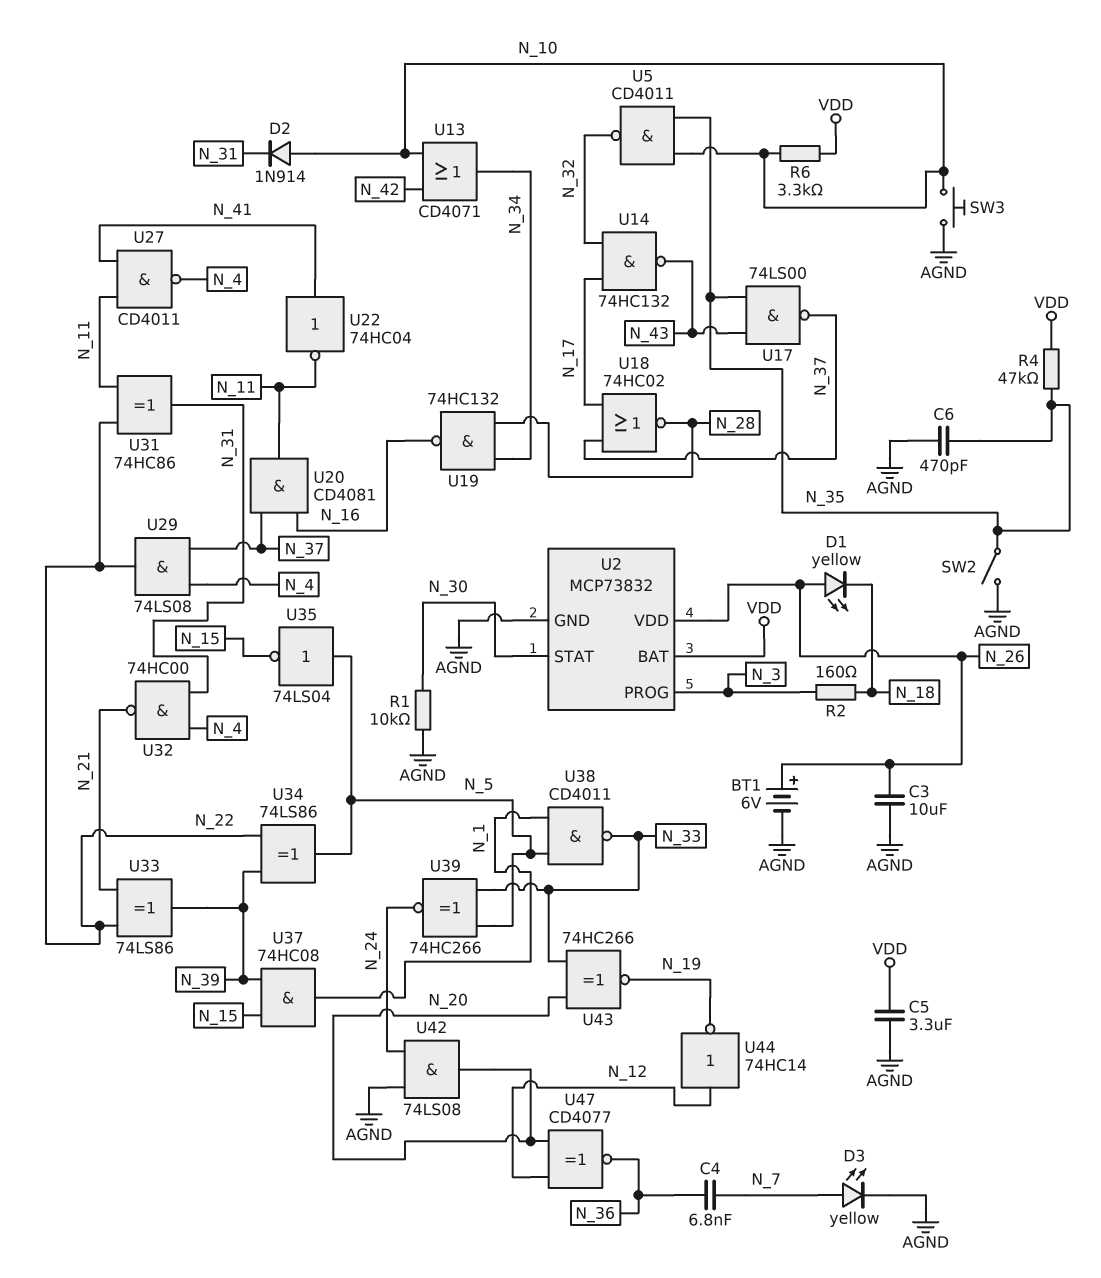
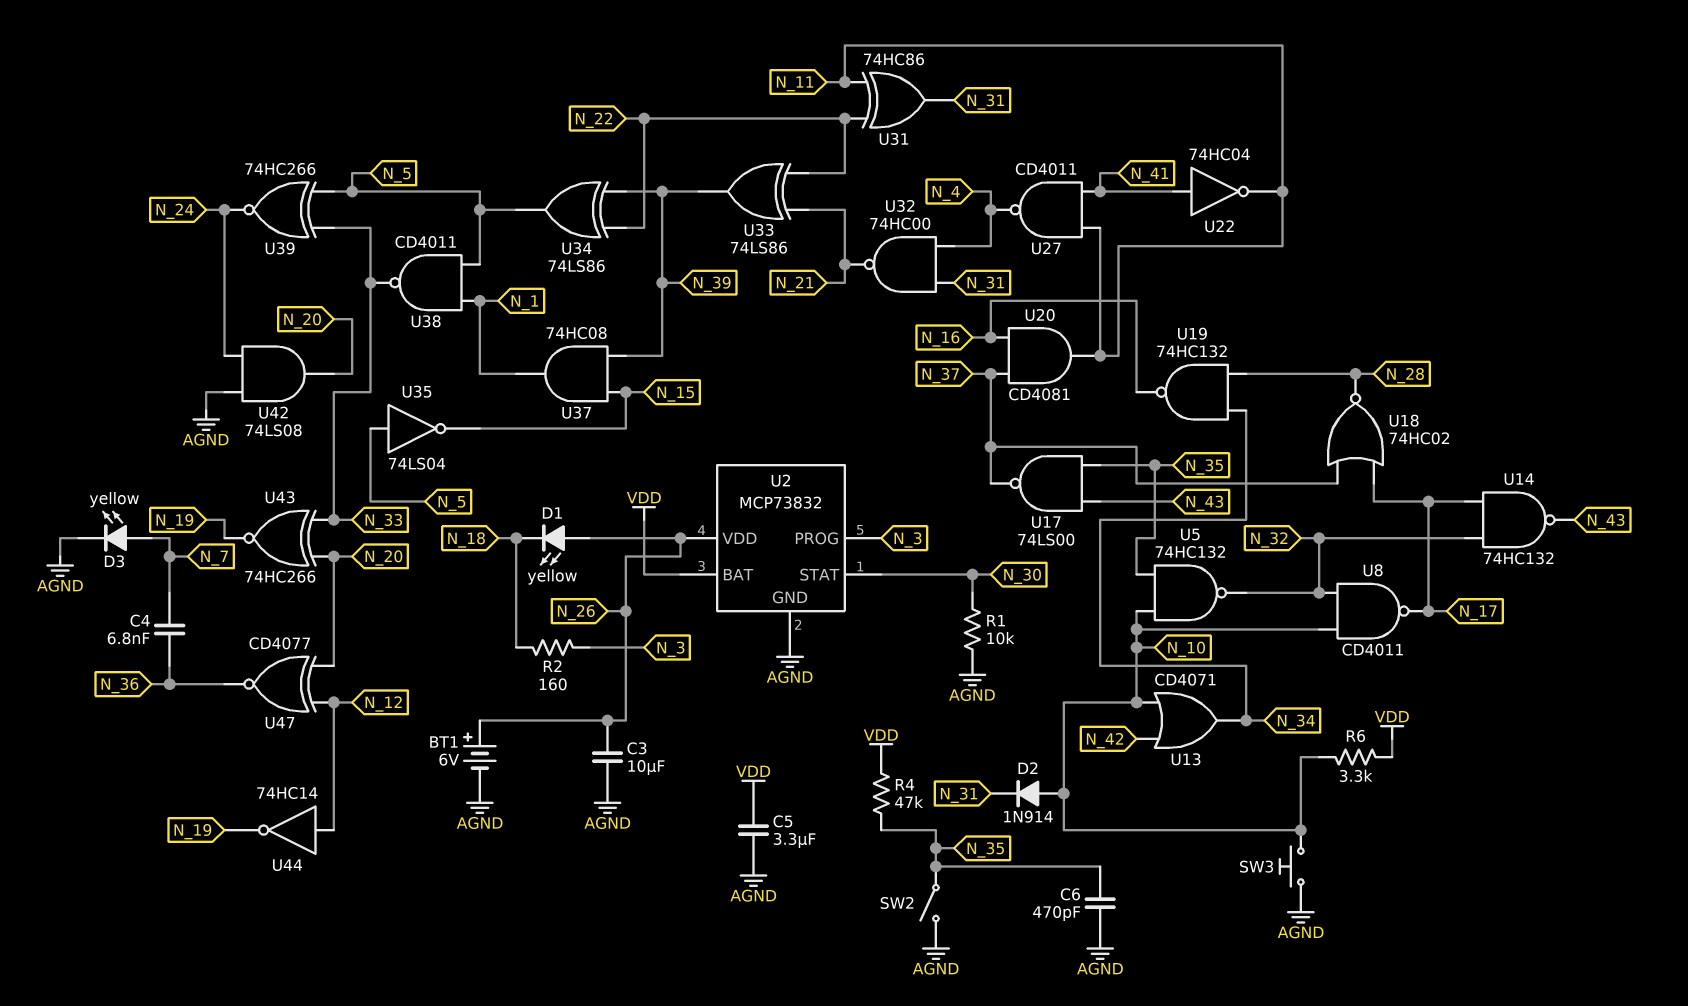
U5: NAND CD4011 (in N_10, in N_35, out N_32) -> NAND 74HC132 (in N_10, in N_35, out N_32)
U8: none -> NAND CD4011 (in N_10, in N_32, out N_17)
U29: AND 74LS08 (in N_4, in N_37, out N_22) -> none

